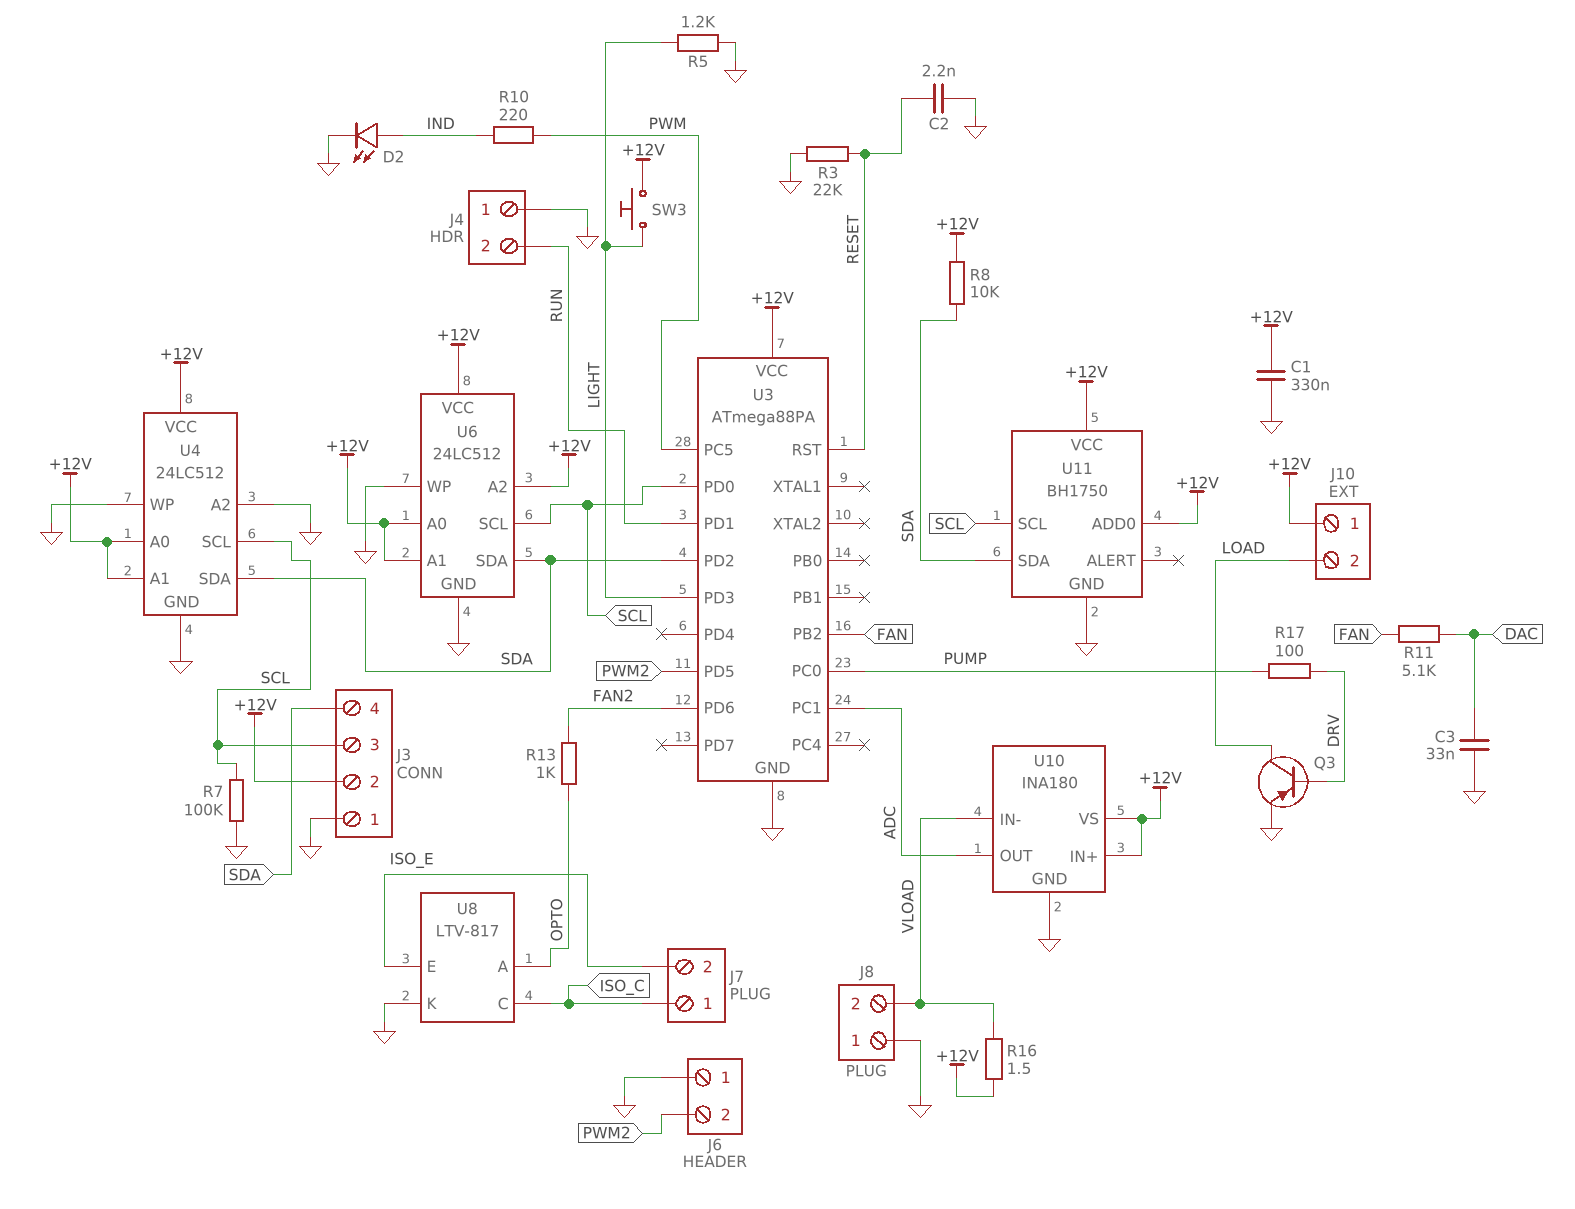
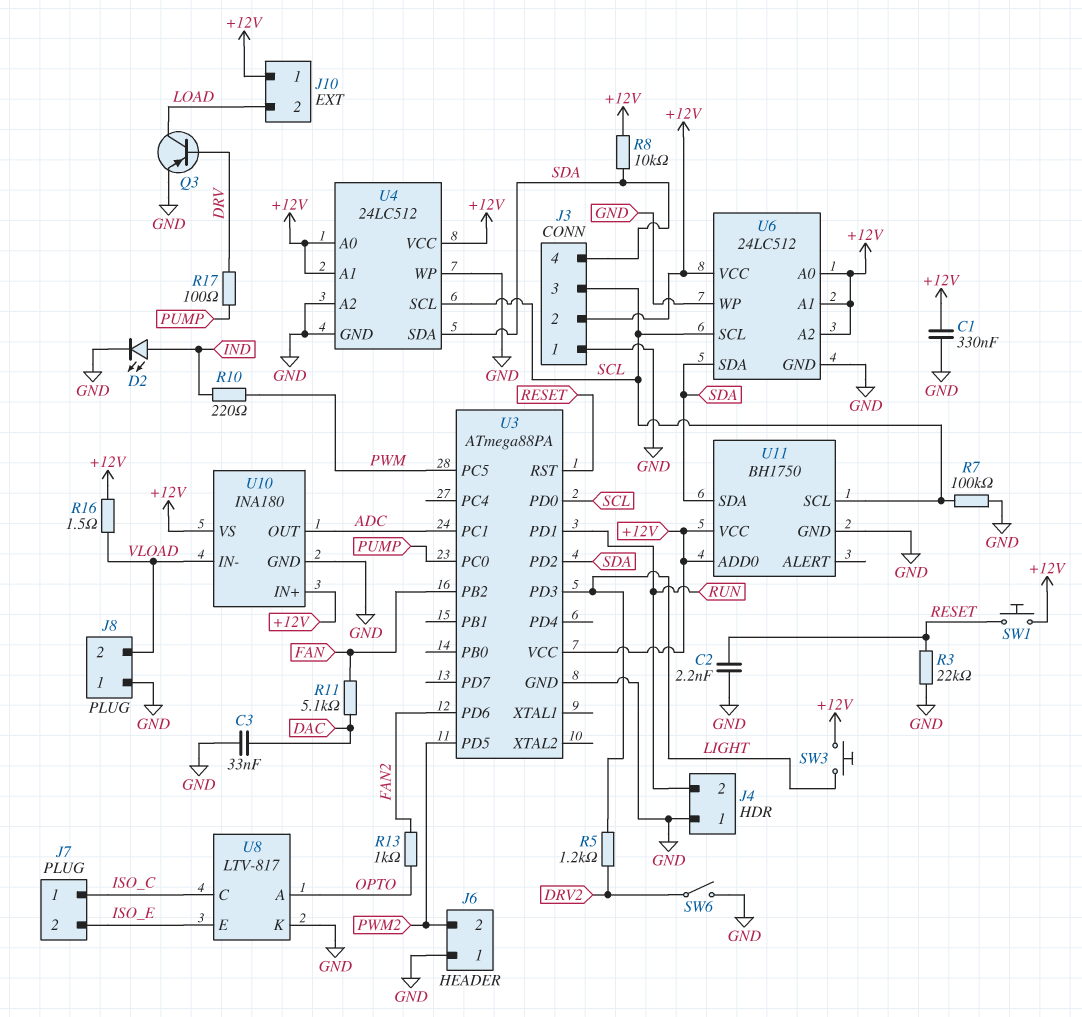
R5: 1.2k (GND, LIGHT) -> 1.2k (DRV2, LIGHT)
SW1: none -> button (+12V, RESET)
SW6: none -> switch (DRV2, GND)

